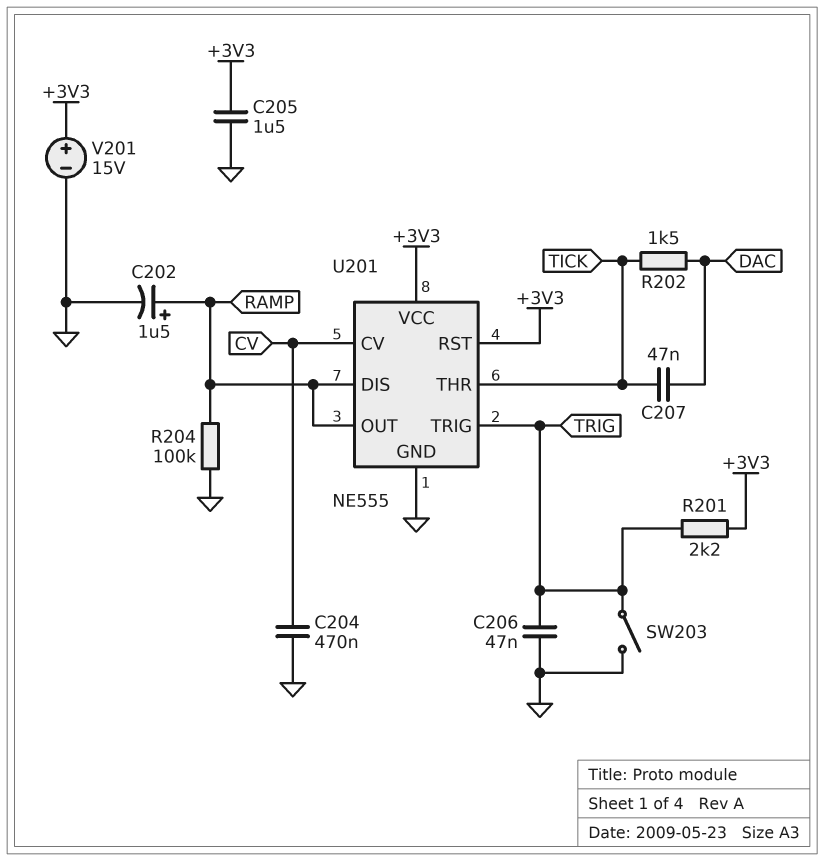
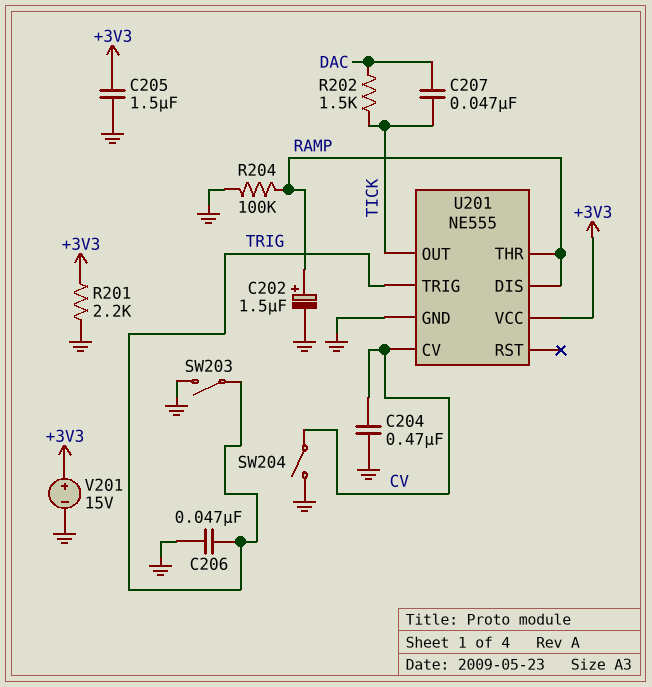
R201: 2.2k (+3V3, TRIG) -> 2.2k (+3V3, GND)
SW204: none -> switch (CV, GND)
U201 pin OUT: RAMP -> TICK
U201 pin RST: +3V3 -> none
U201 pin THR: TICK -> RAMP

